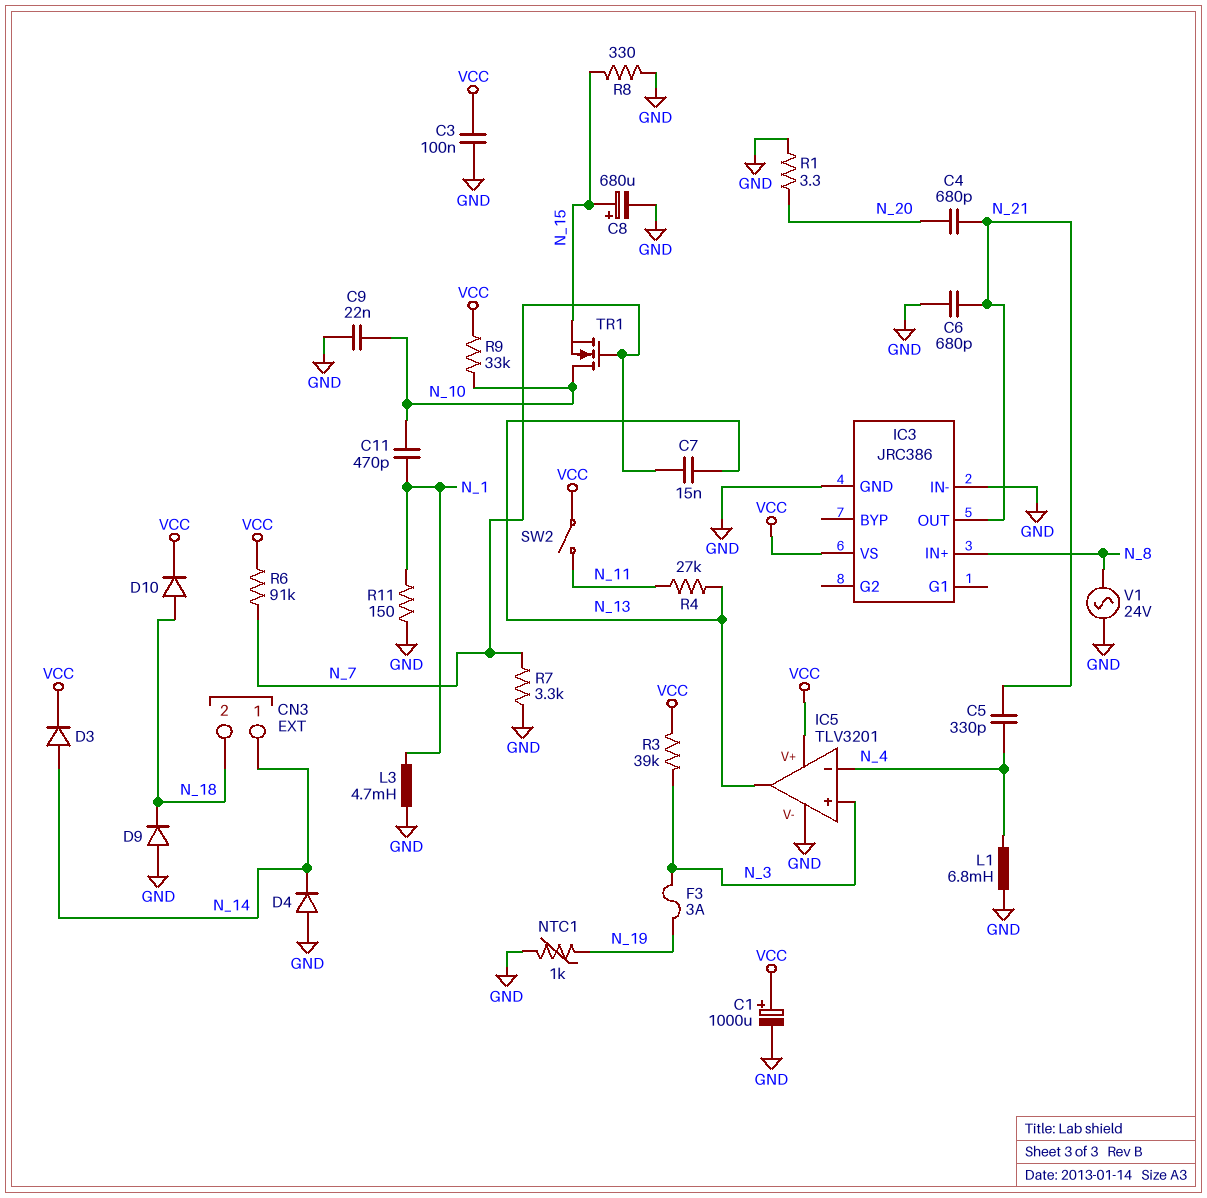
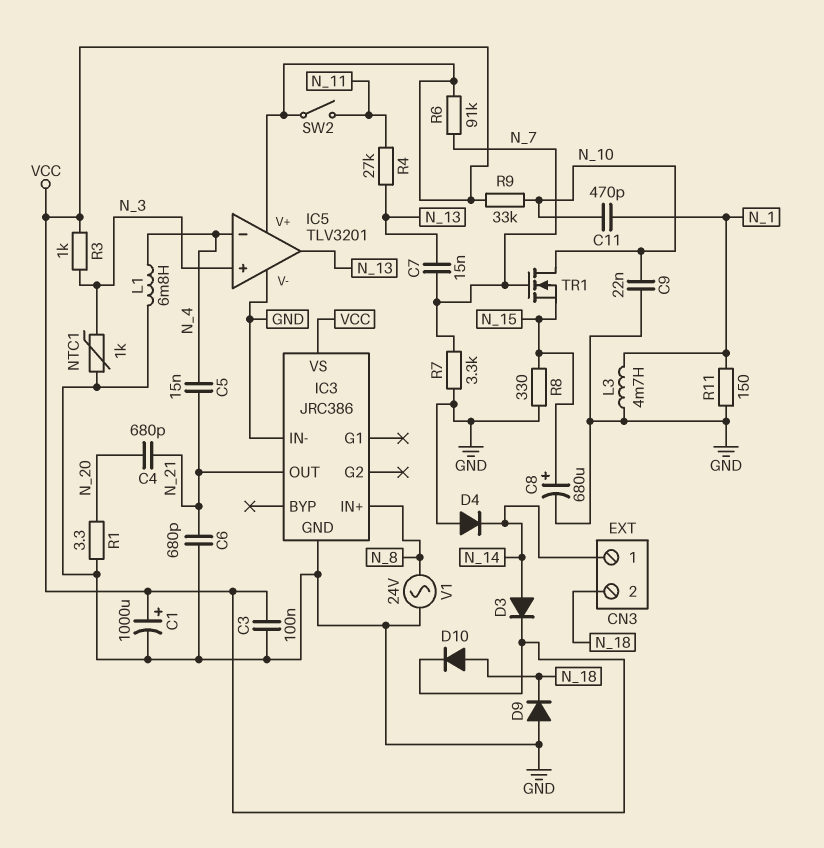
C5: 330pF (N_4, N_21) -> 15nF (N_4, N_21)
F3: 3A (N_3, N_19) -> none
NTC1: 1k (GND, N_19) -> 1k (GND, N_3)
R3: 39k (N_3, VCC) -> 1k (N_3, VCC)

